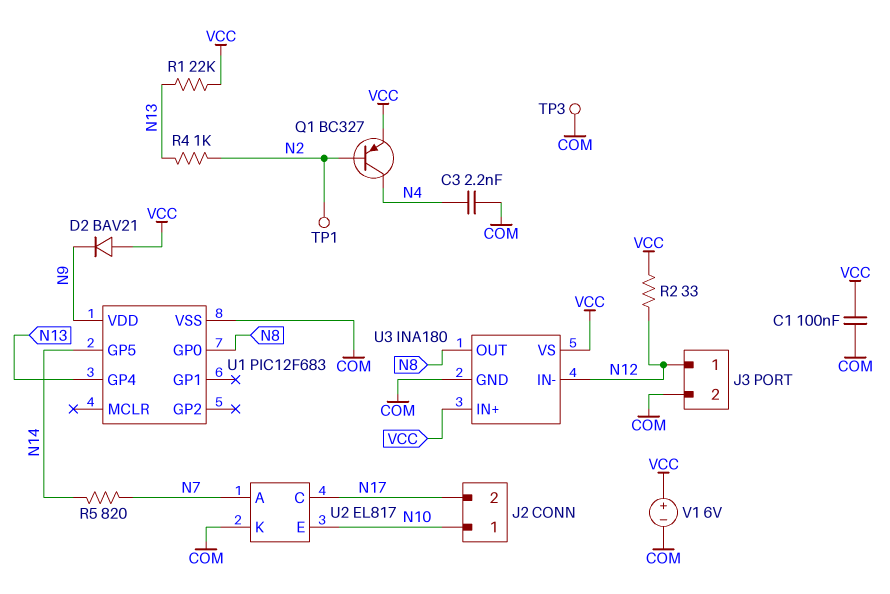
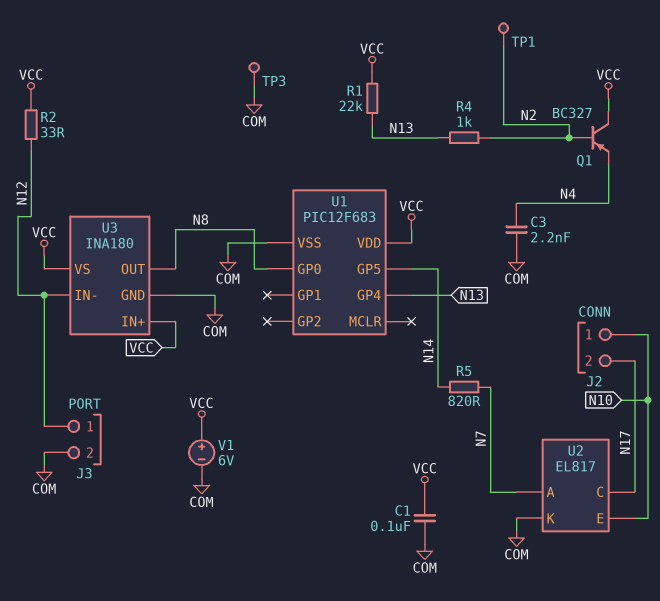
D2: diode BAV21 (A VCC, K N9) -> none
Q1: PNP BC327 (B N2, C N4, E VCC) -> PNP BC327 (B N2, C VCC, E N4)
U1 pin VDD: N9 -> VCC

